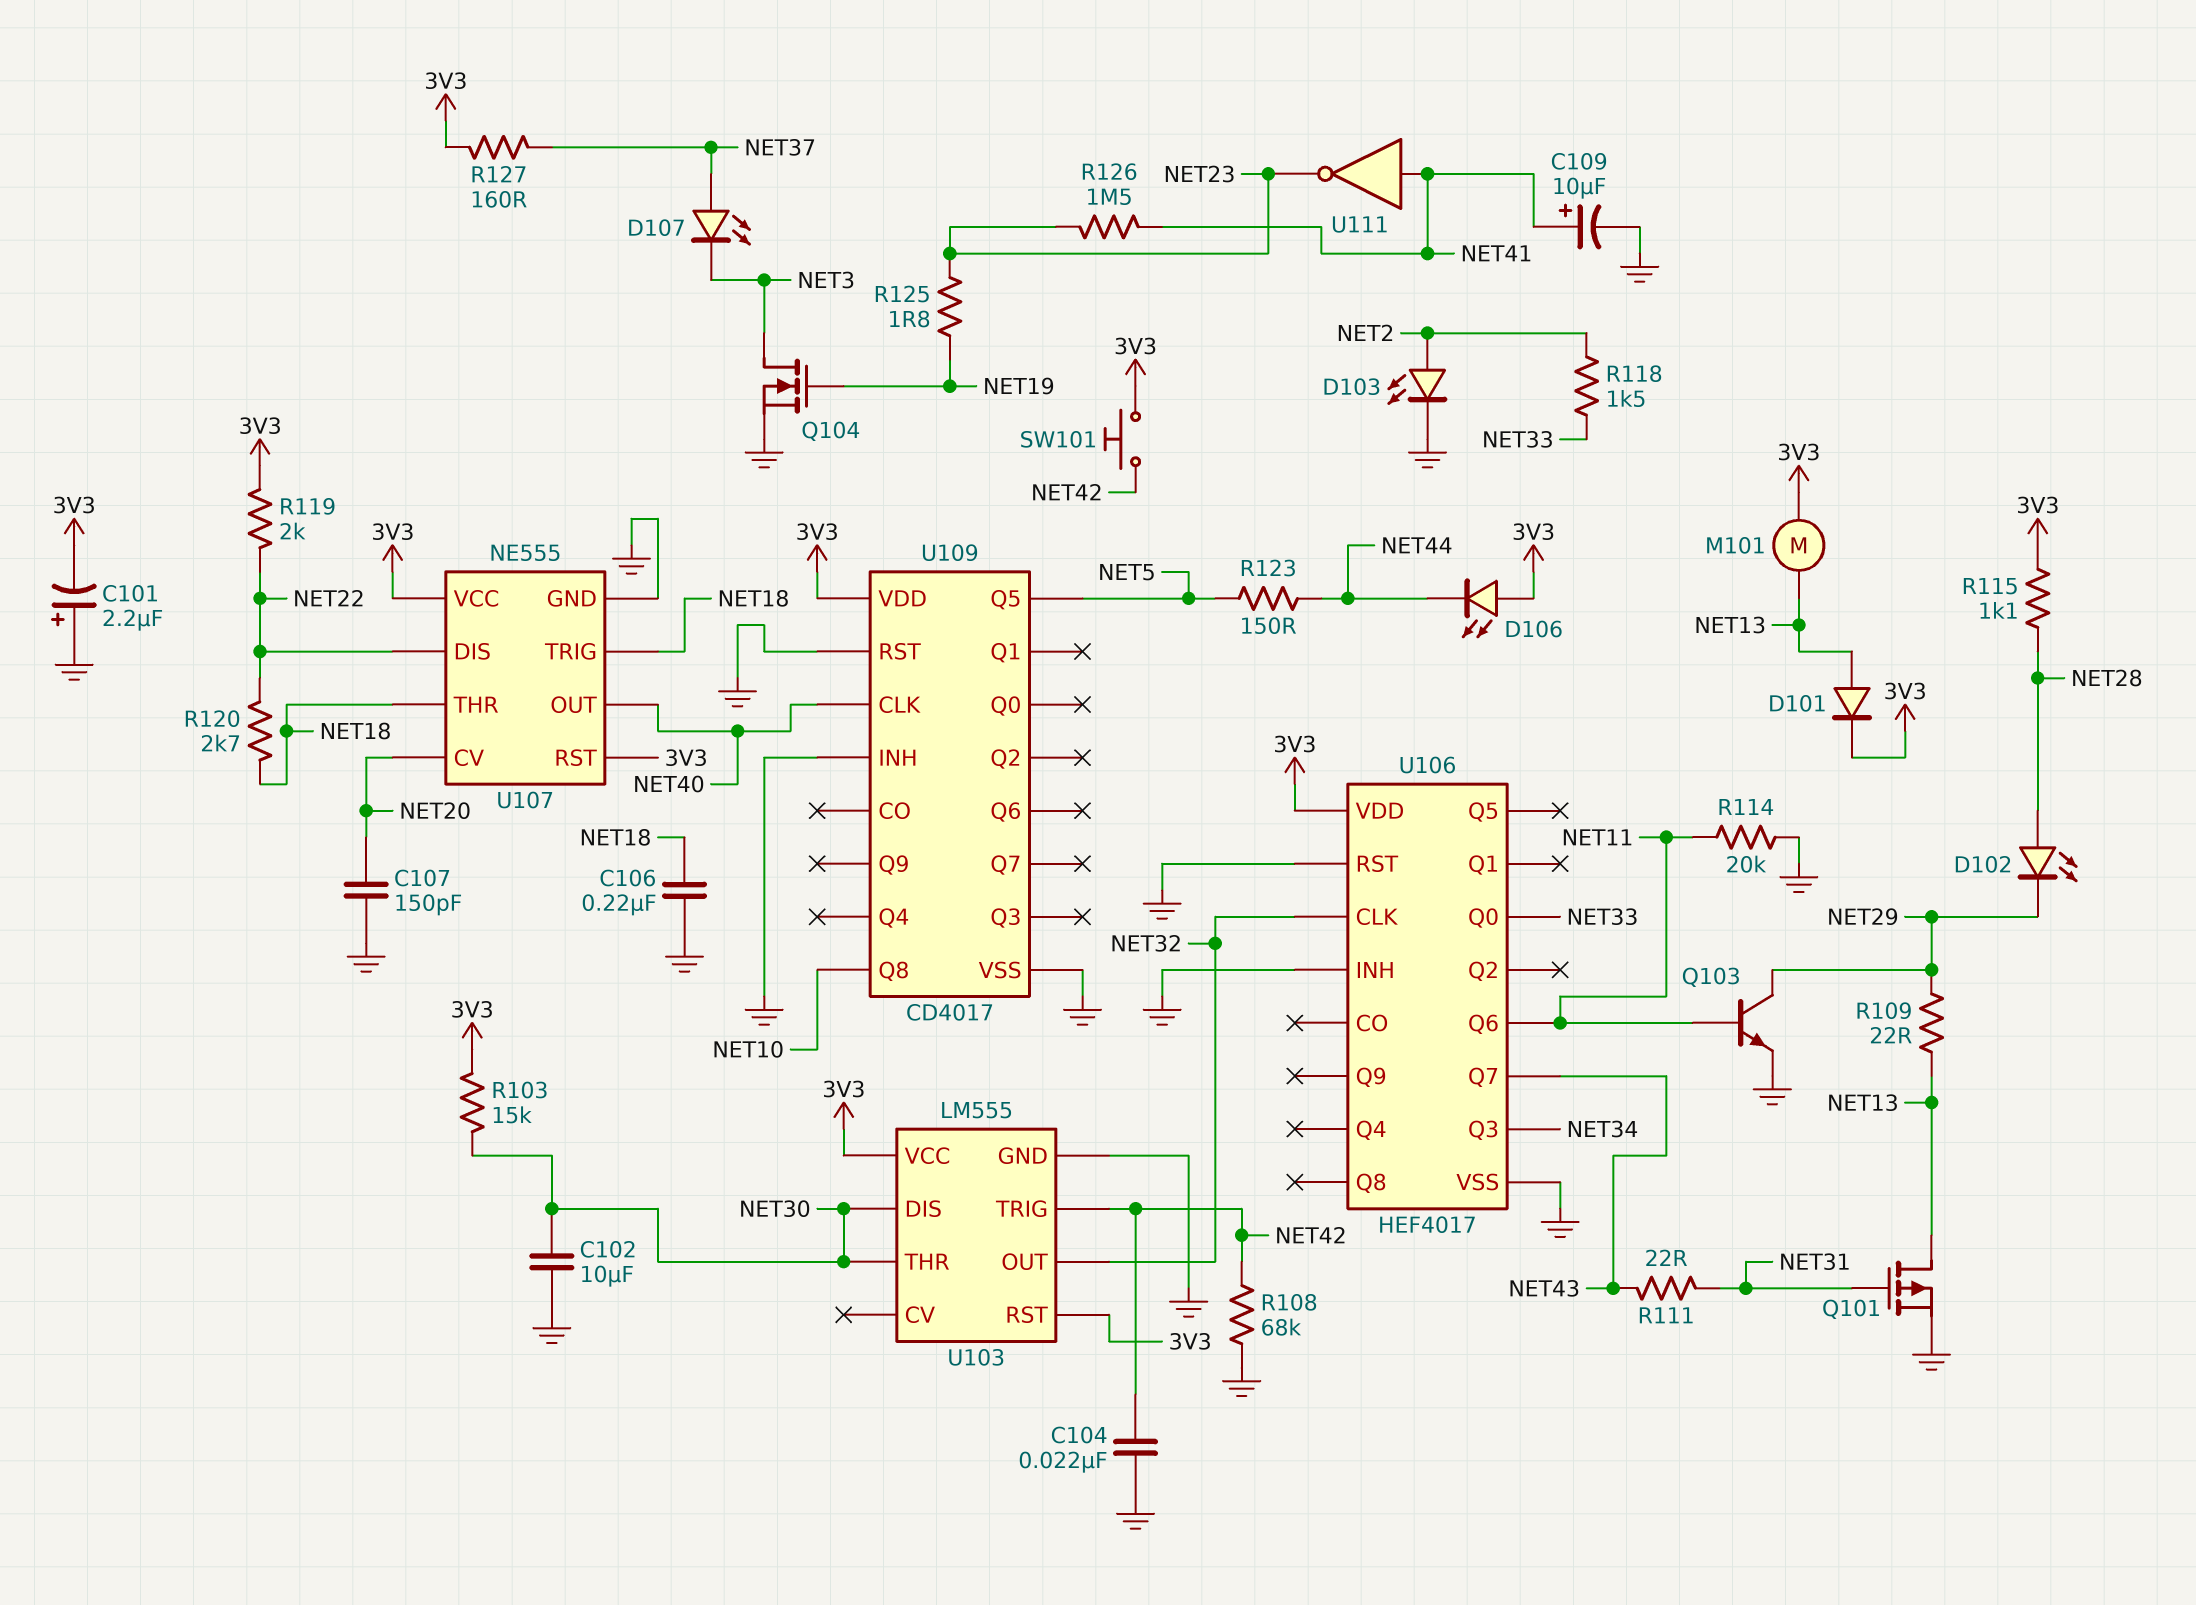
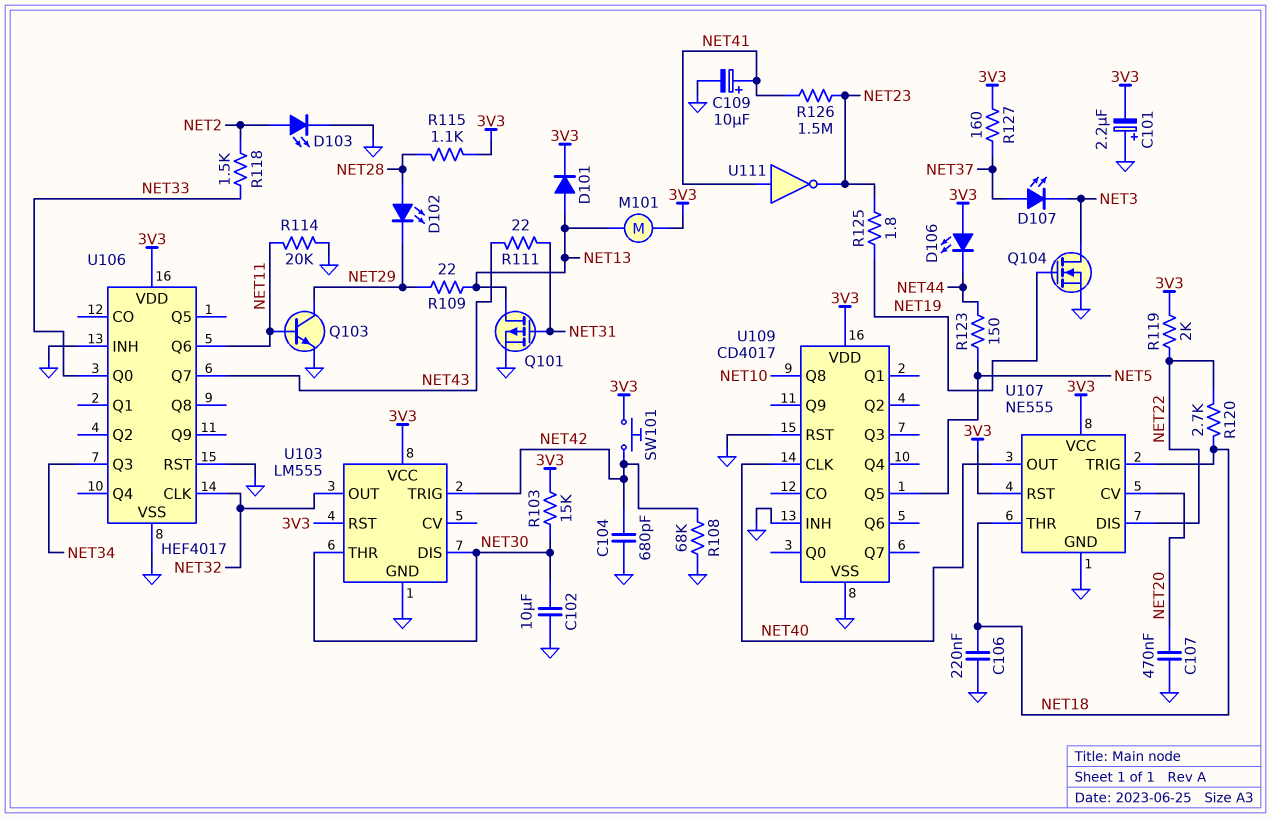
C104: 22nF (GND, NET42) -> 680pF (GND, NET42)
C107: 150pF (GND, NET20) -> 470nF (GND, NET20)

